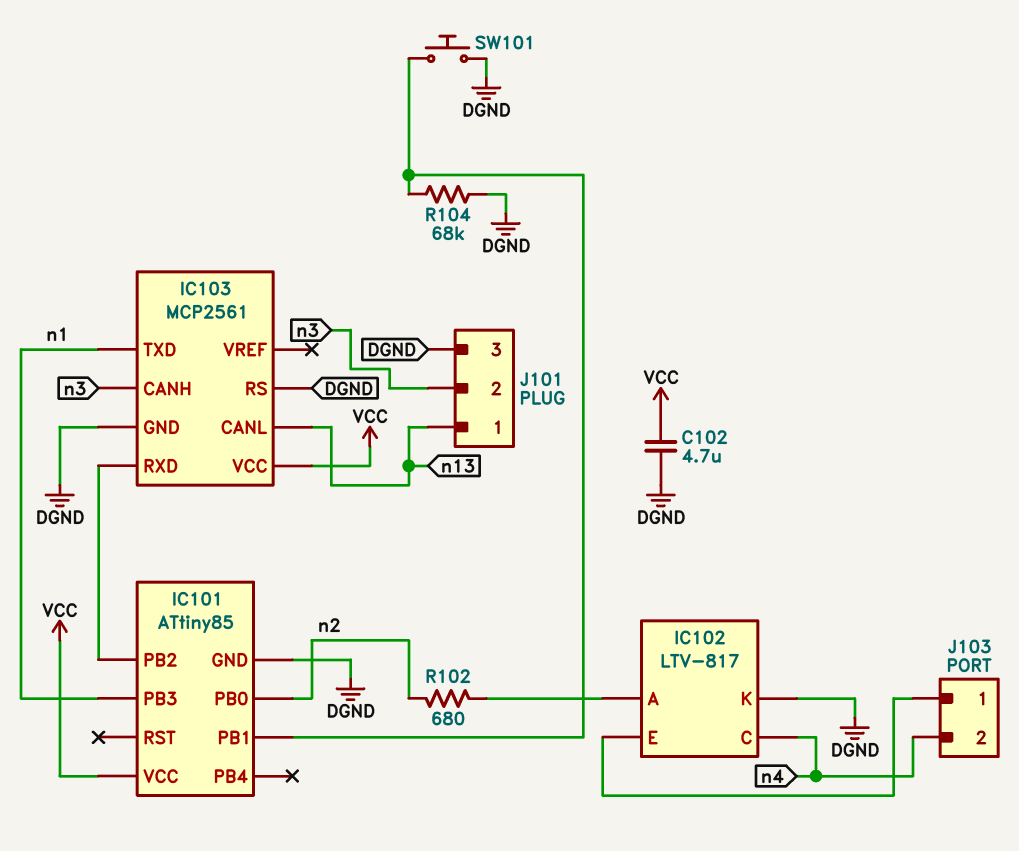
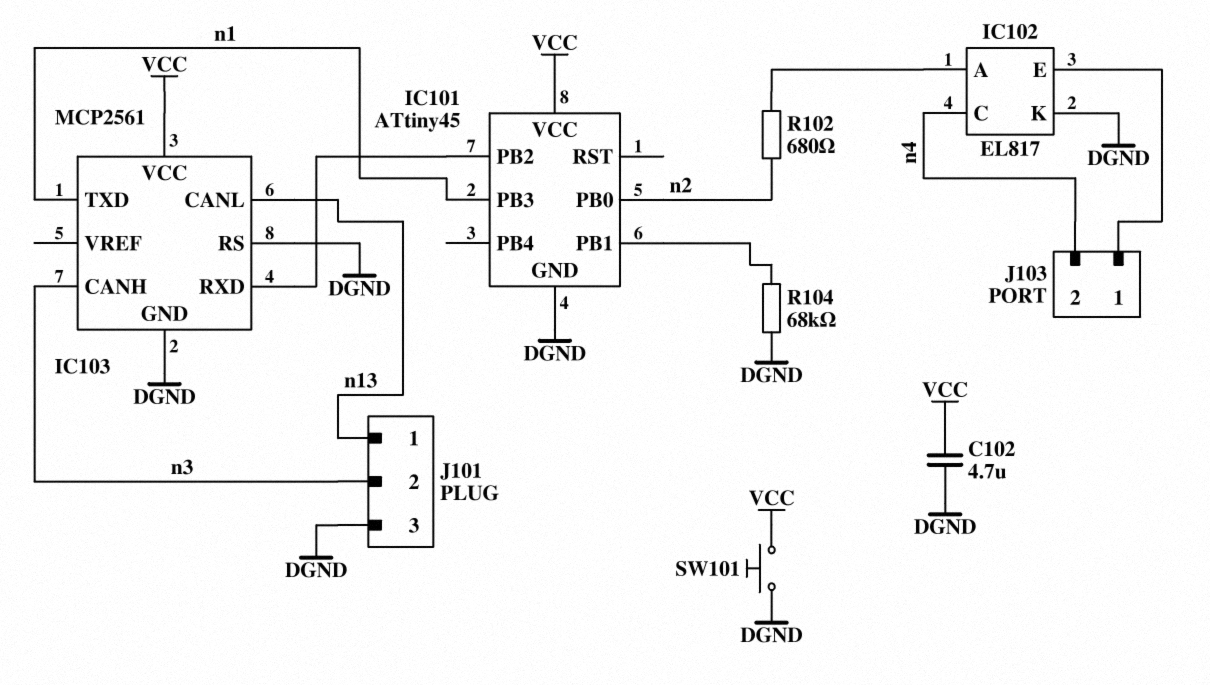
IC101: ATtiny85 -> ATtiny45
IC102: LTV-817 -> EL817
SW101: button (DGND, IC101/PB1) -> button (DGND, VCC)

